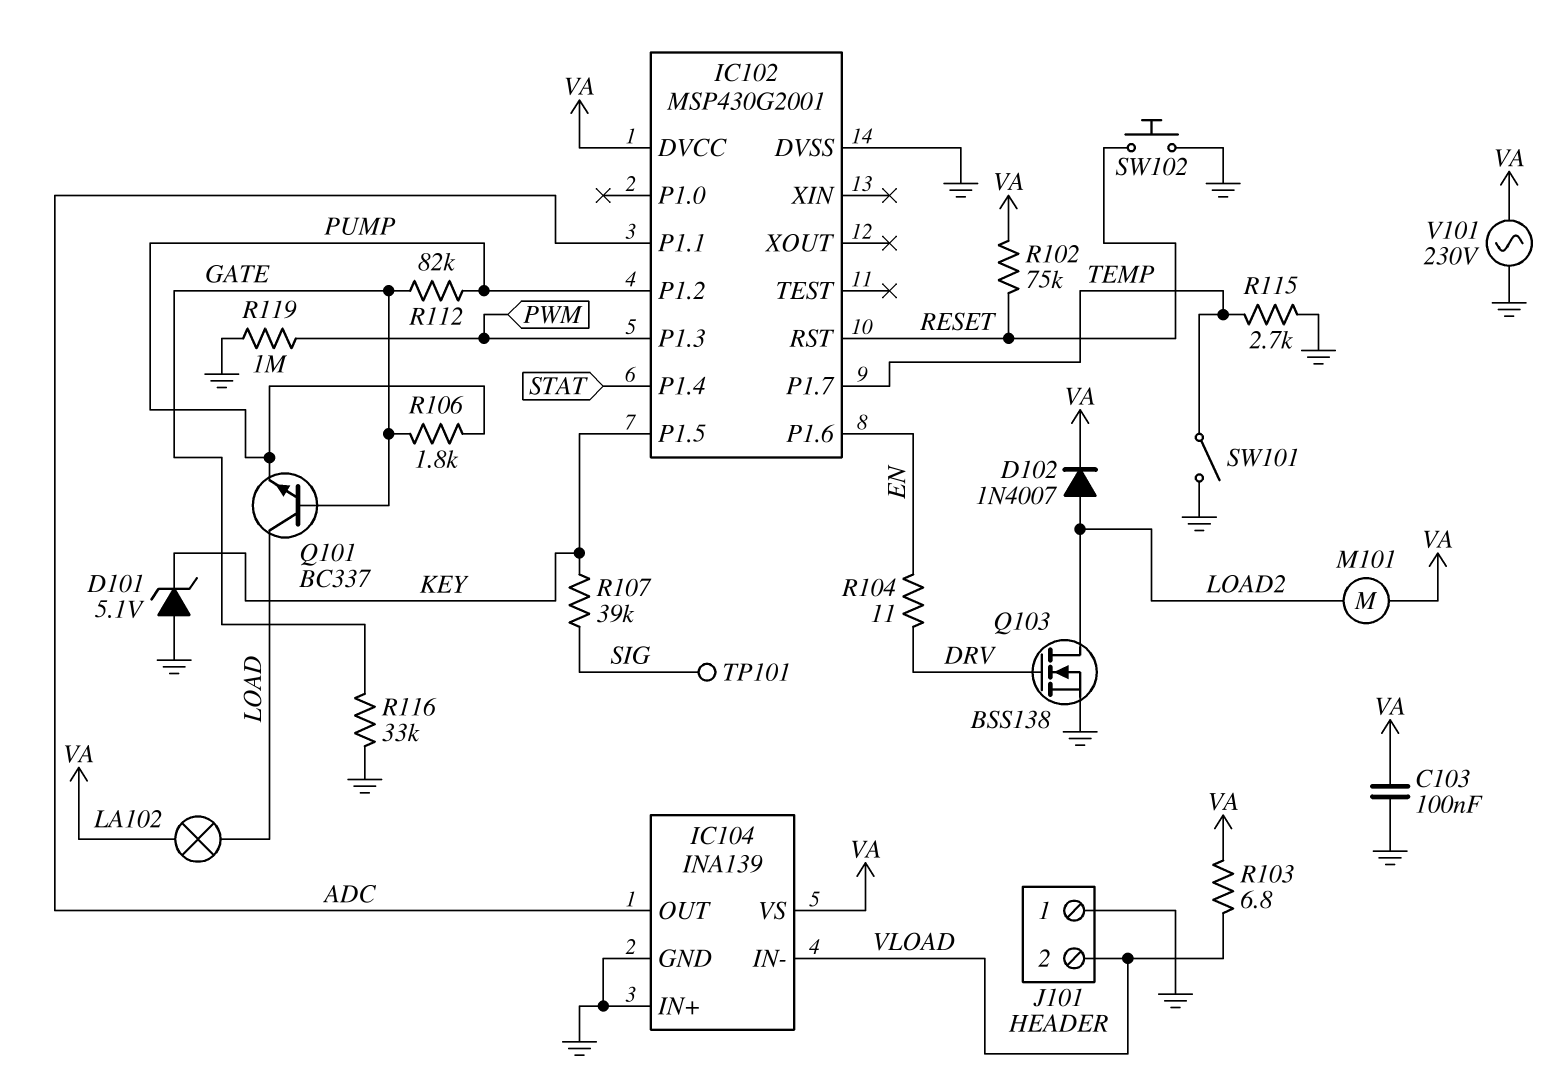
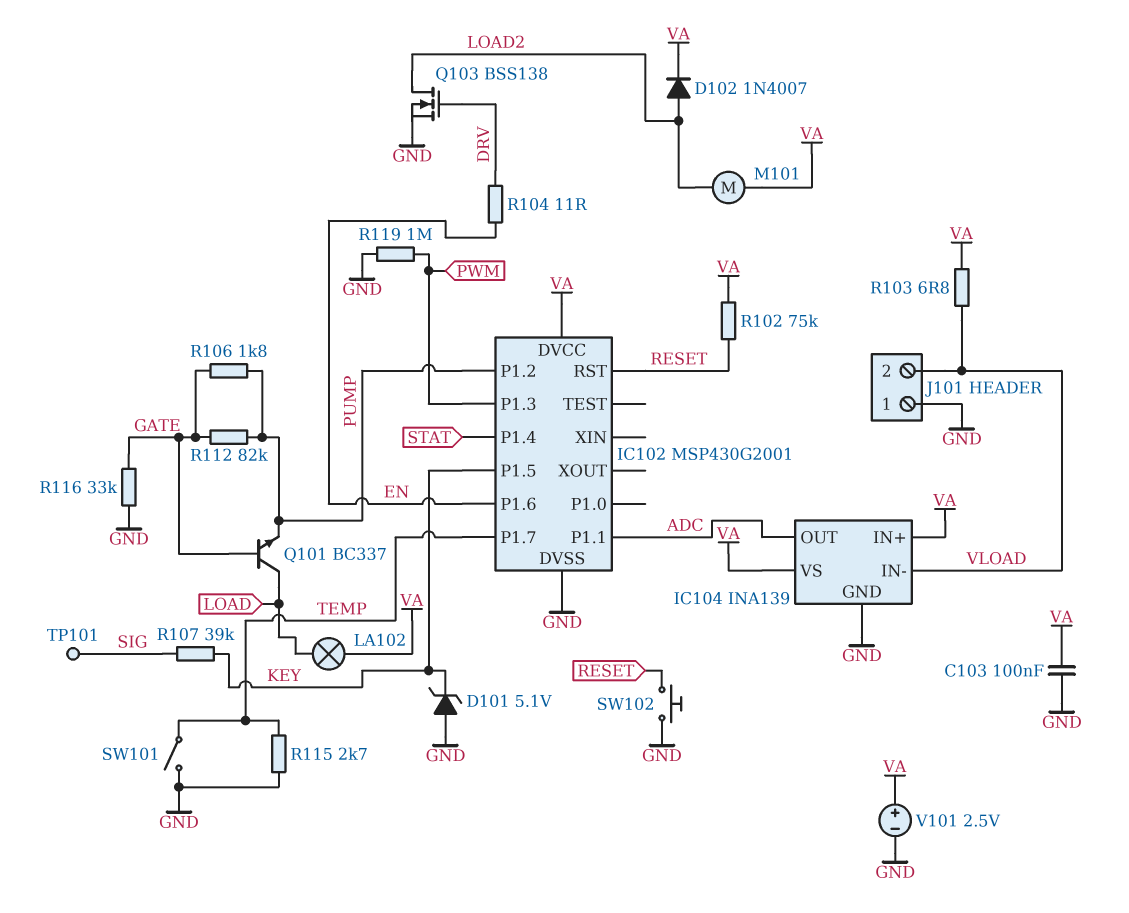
IC104 pin IN+: GND -> VA
V101: AC 230V (GND, VA) -> 2.5V (plus VA, minus GND)

